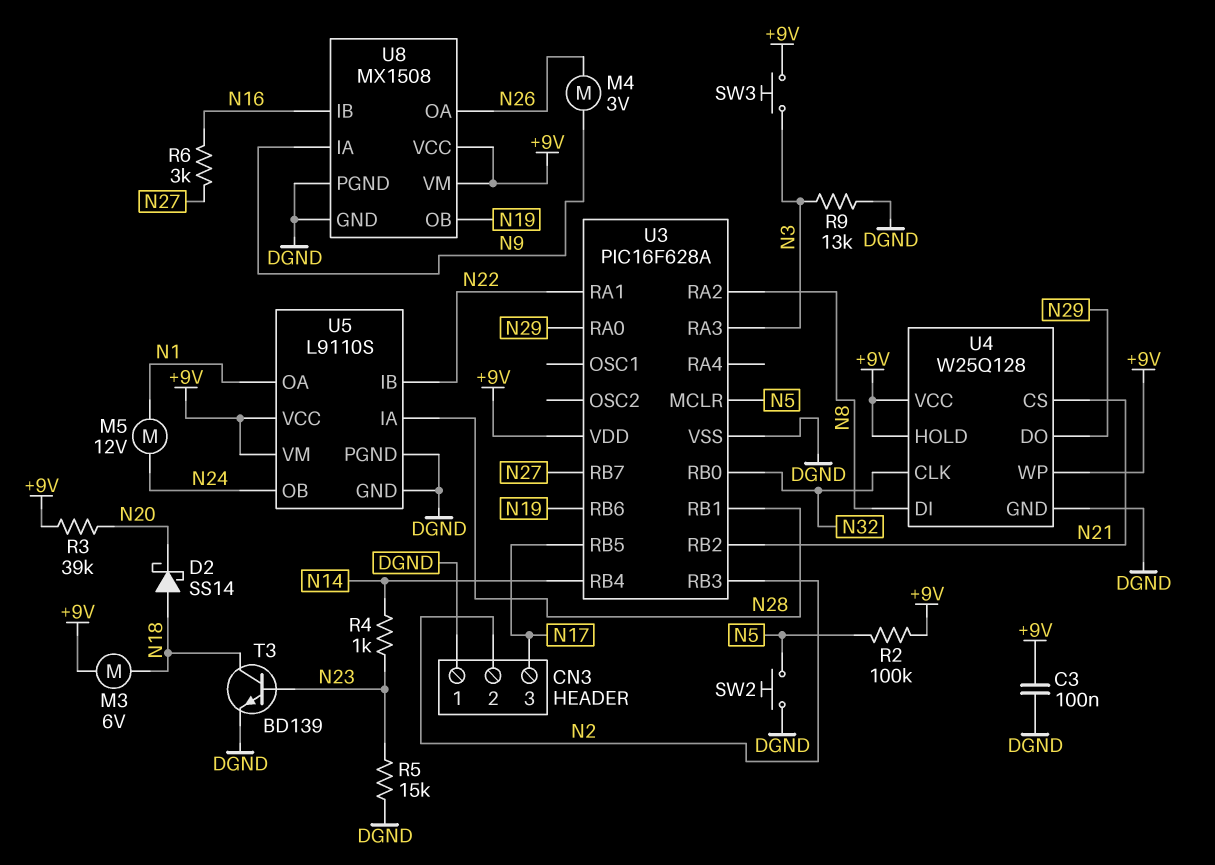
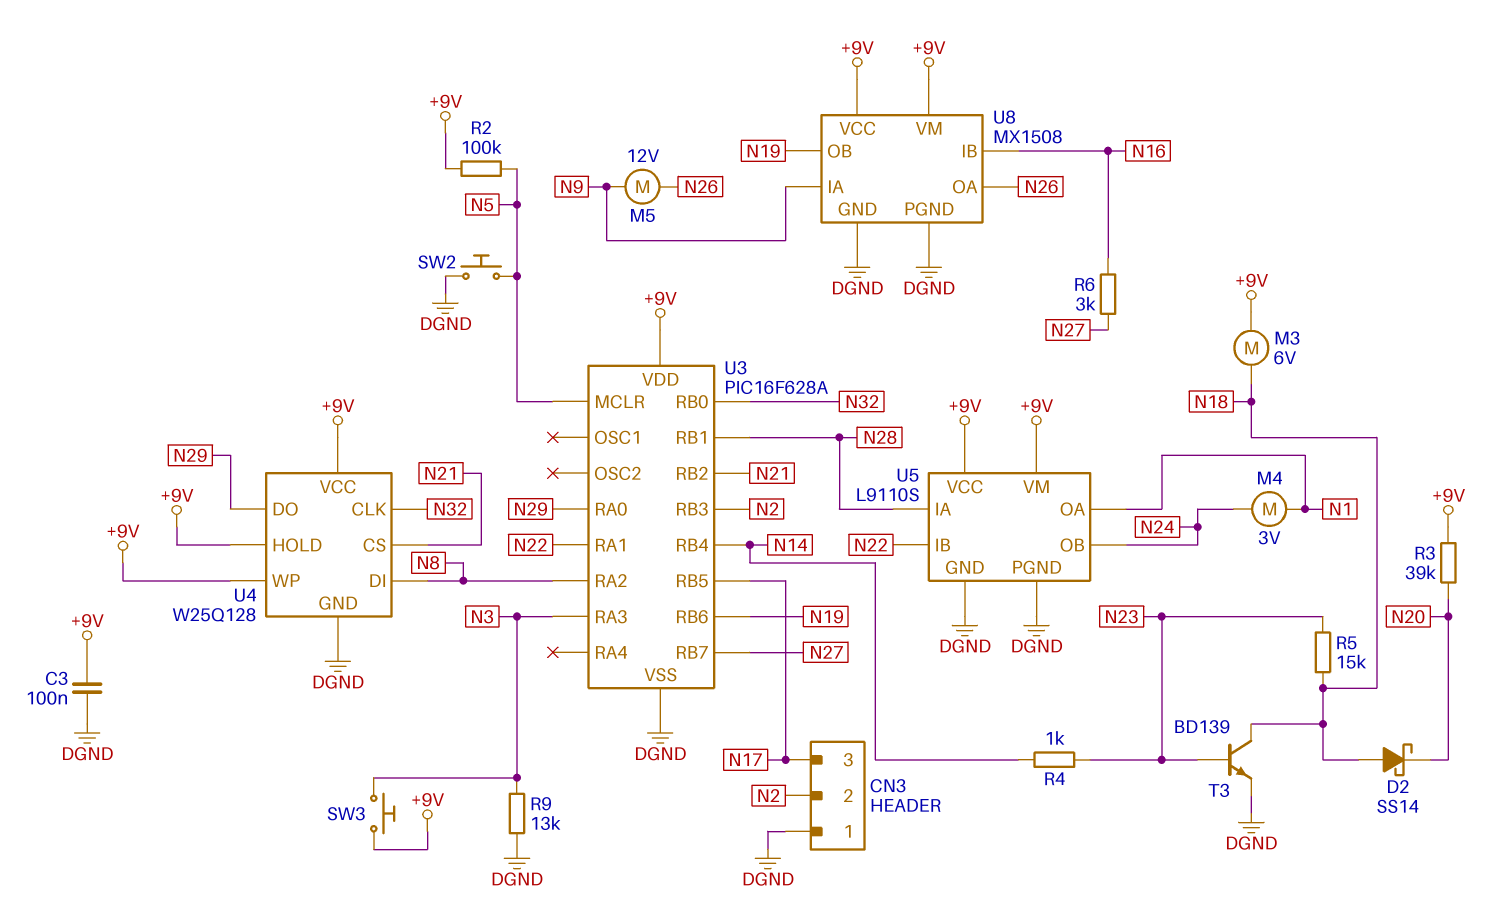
M4: motor 3V (N9, N26) -> motor 3V (N1, N24)
M5: motor 12V (N1, N24) -> motor 12V (N9, N26)
R5: 15k (DGND, N23) -> 15k (N18, N23)

